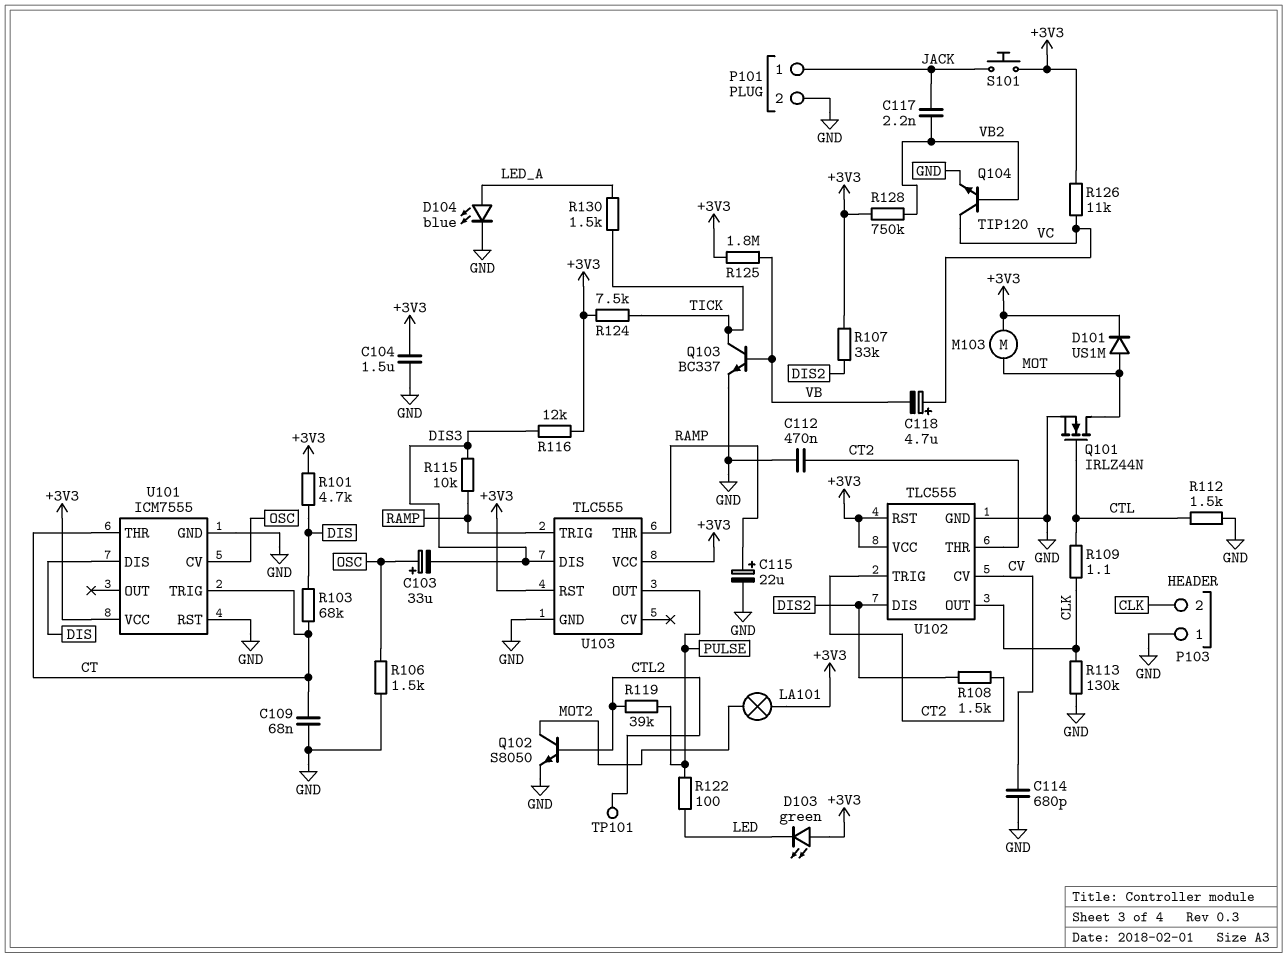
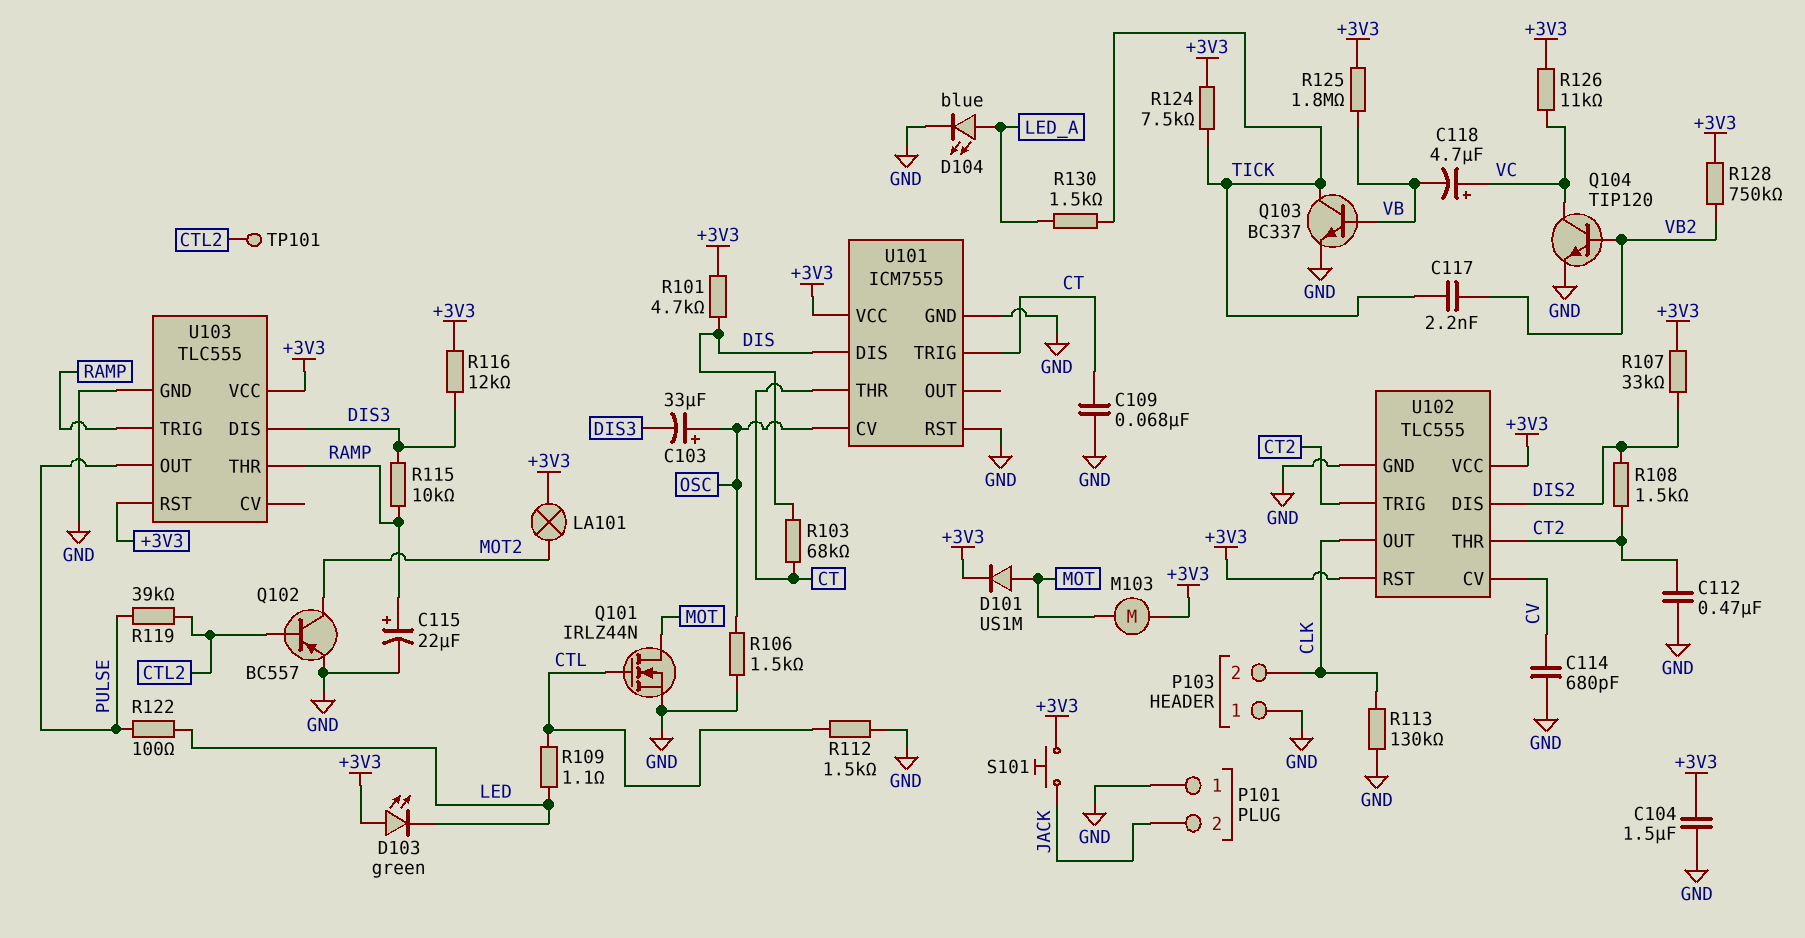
C117: 2.2nF (JACK, VB2) -> 2.2nF (TICK, VB2)
P101 pin 1: JACK -> GND
P101 pin 2: GND -> JACK
Q102: NPN S8050 (B CTL2, C MOT2, E GND) -> PNP BC557 (B CTL2, C MOT2, E GND)
R109: 1.1 (CLK, CTL) -> 1.1 (CTL, LED)

